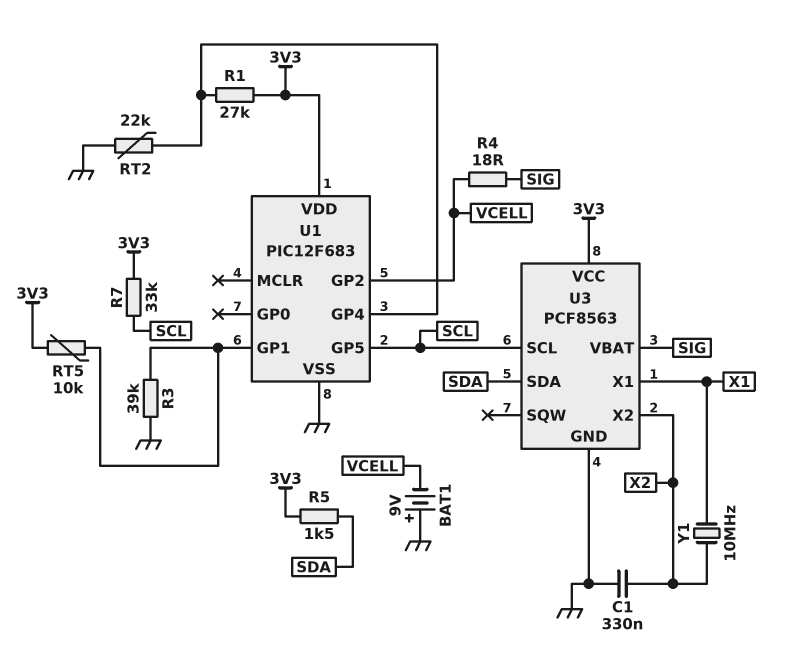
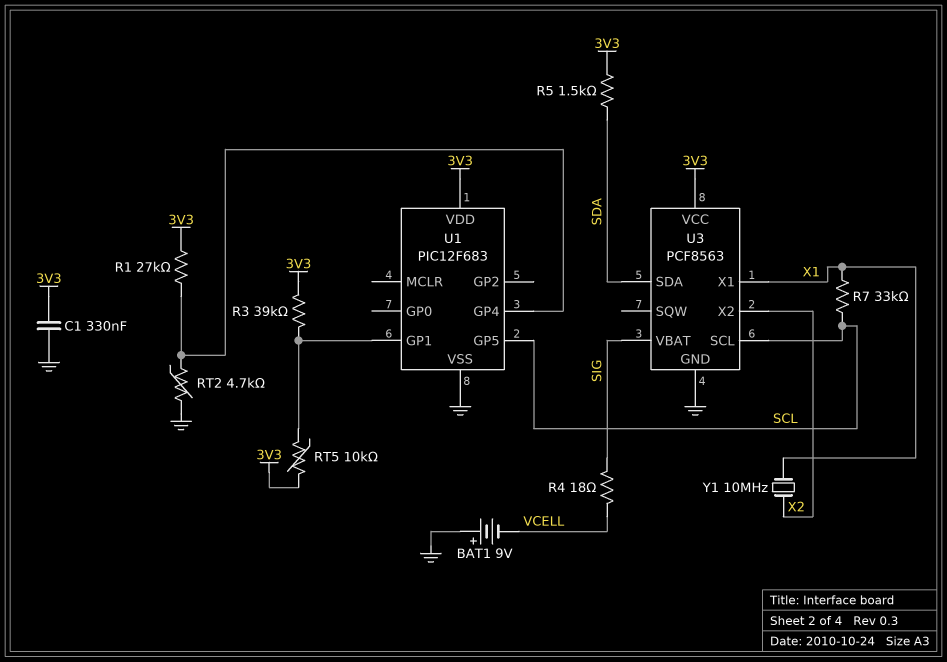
C1: 330nF (GND, X2) -> 330nF (3V3, GND)
R3: 39k (GND, U1/GP1) -> 39k (3V3, U1/GP1)
R7: 33k (3V3, SCL) -> 33k (SCL, X1)
RT2: 22k (GND, U1/GP4) -> 4.7k (GND, U1/GP4)
U1 pin GP2: VCELL -> none

